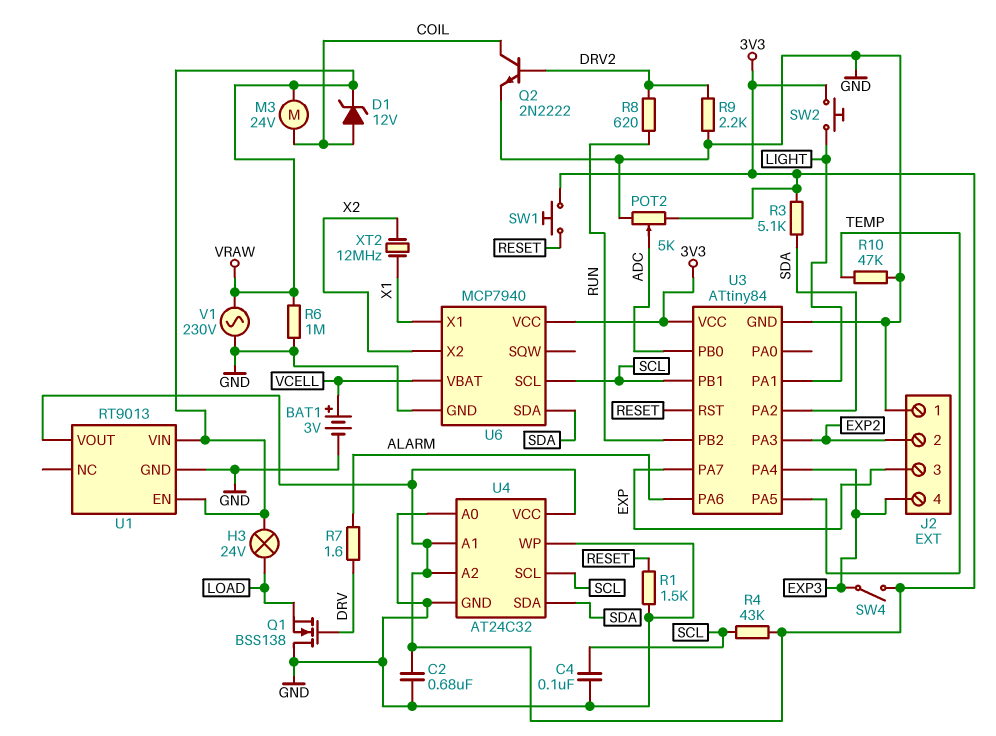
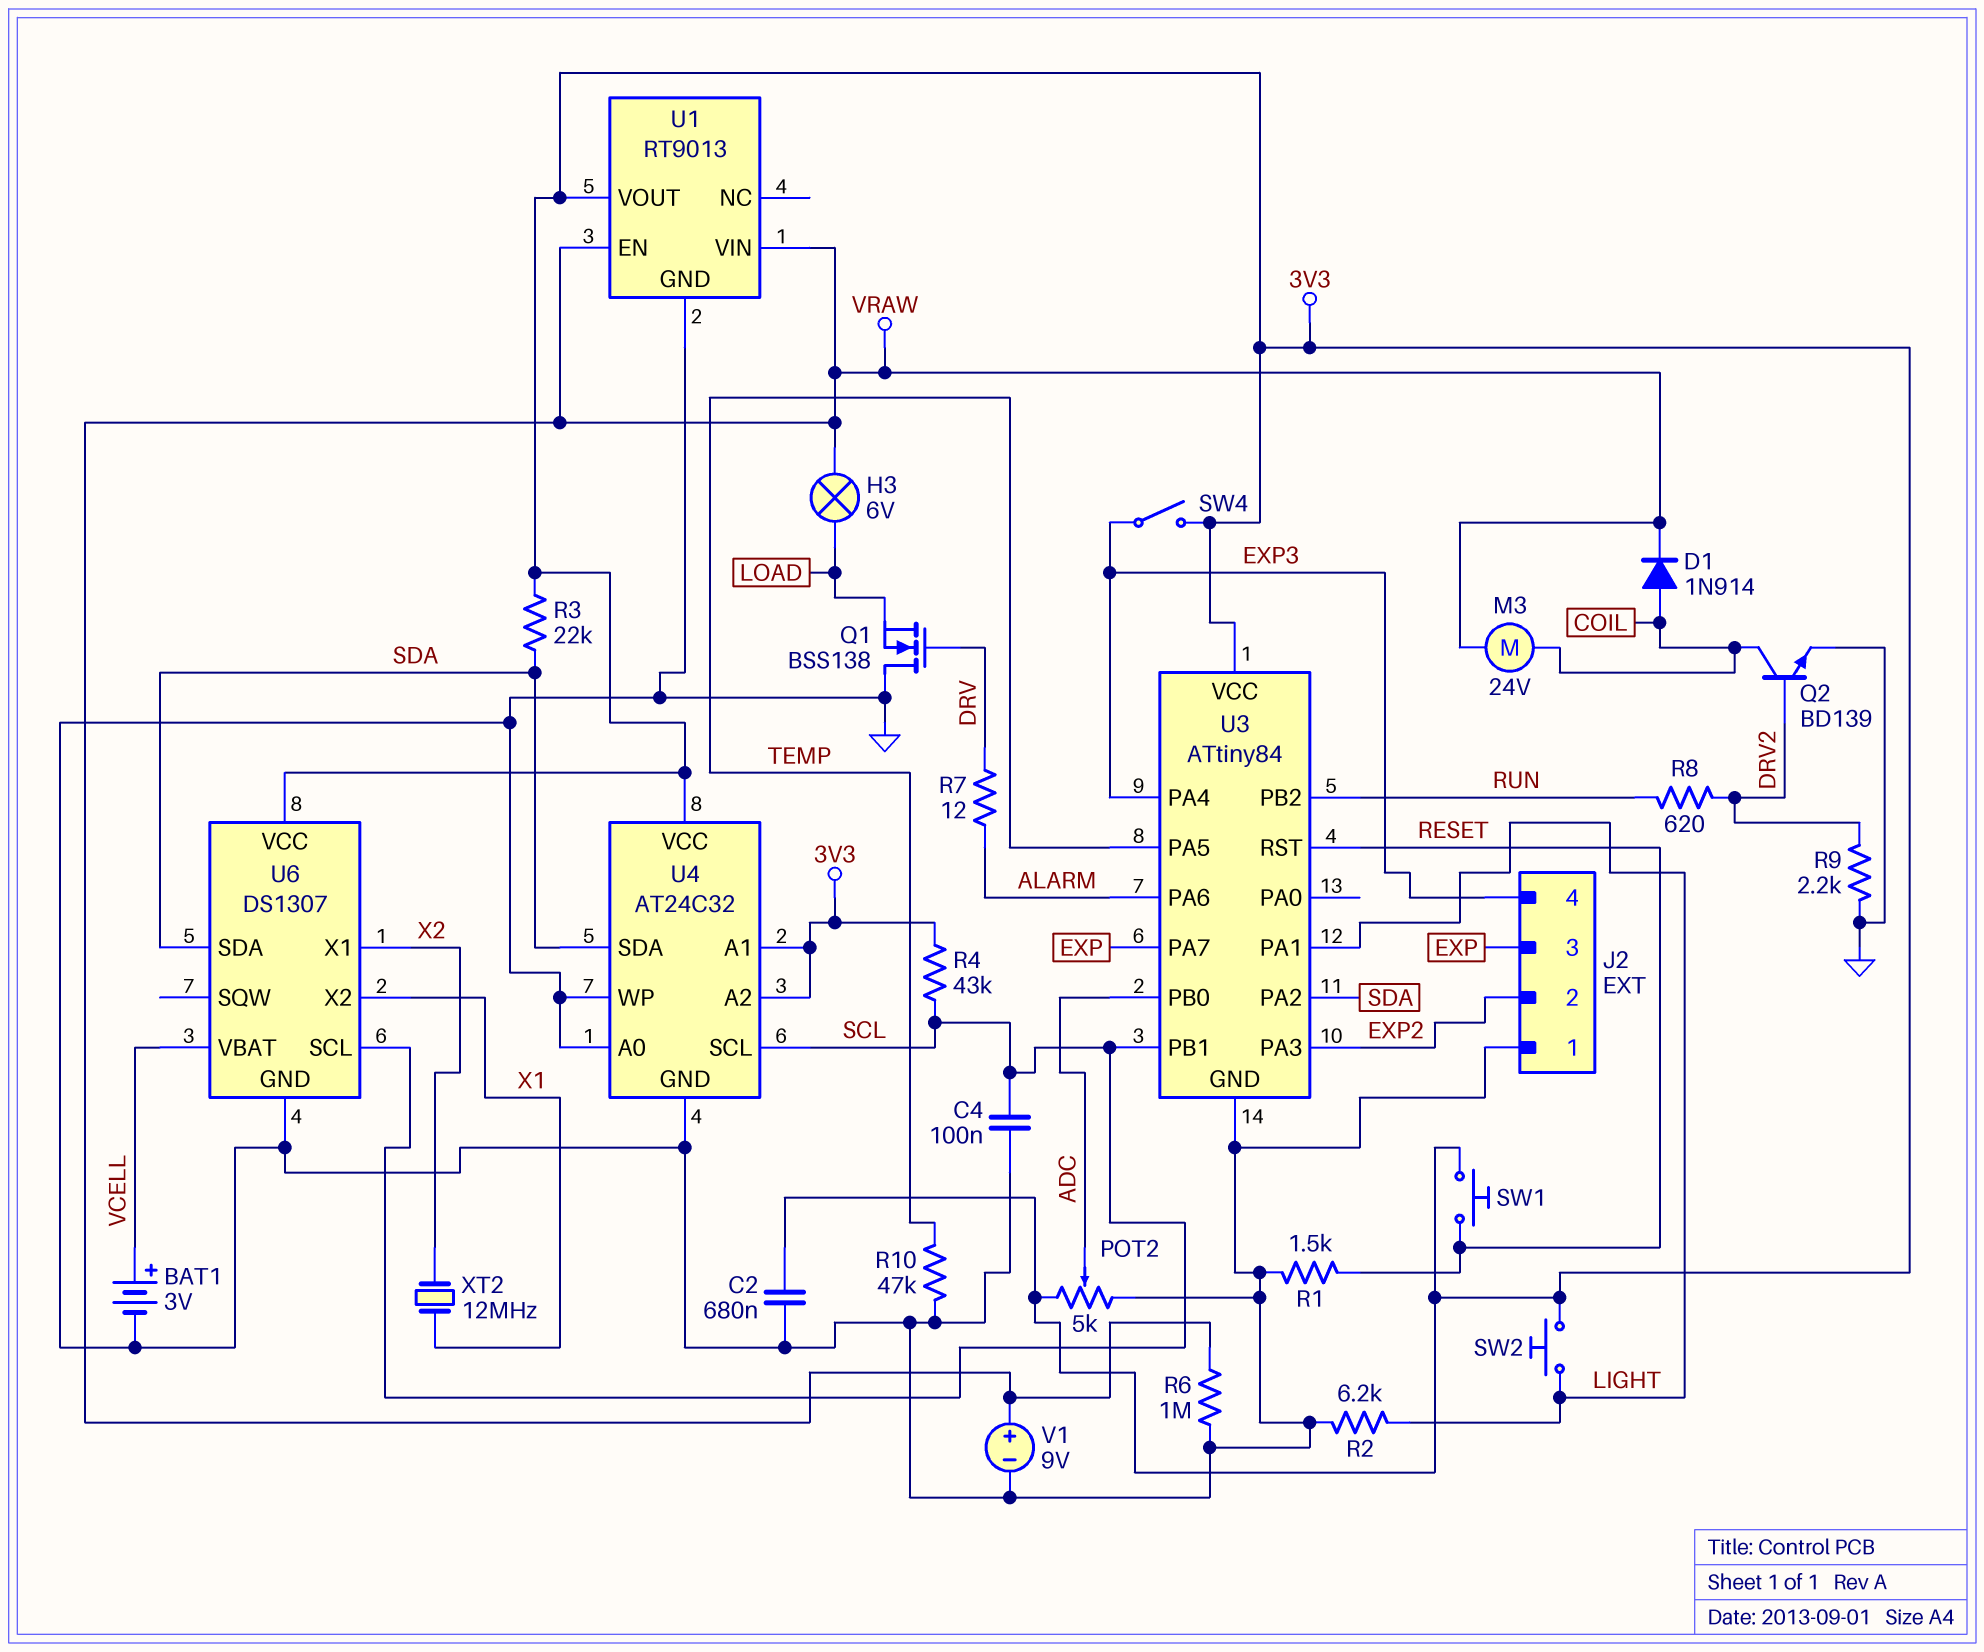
D1: zener 12V (A COIL, K VRAW) -> diode 1N914 (A COIL, K VRAW)
H3: lamp 24V (LOAD, VRAW) -> lamp 6V (LOAD, VRAW)
Q2: NPN 2N2222 (B DRV2, C COIL, E GND) -> NPN BD139 (B DRV2, C COIL, E GND)
R2: none -> 6.2k (GND, LIGHT)
R3: 5.1k (3V3, SDA) -> 22k (3V3, SDA)
R7: 1.6 (ALARM, DRV) -> 12 (ALARM, DRV)
U6: MCP7940 -> DS1307
U6 pin X1: X1 -> X2
U6 pin X2: X2 -> X1
V1: AC 230V (GND, VRAW) -> 9V (plus VRAW, minus GND)

